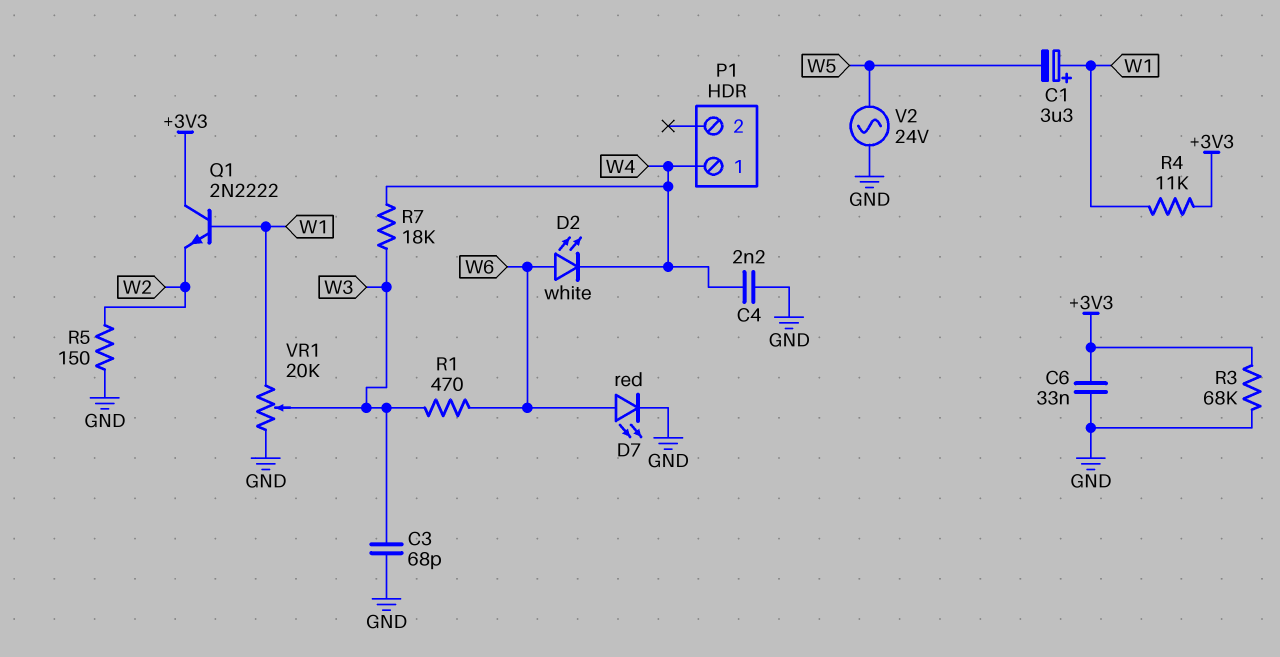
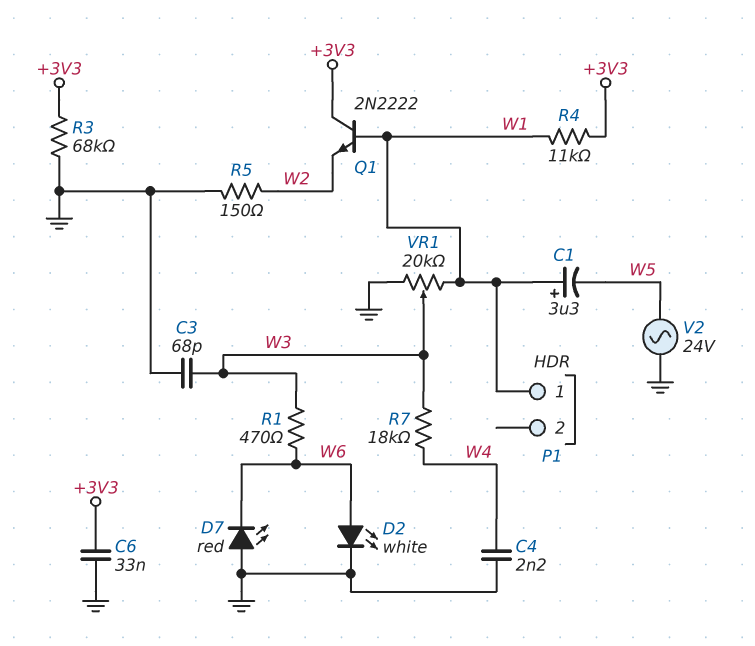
D2: LED white (A W6, K W4) -> LED white (A W6, K GND)
D7: LED red (A W6, K GND) -> LED red (A GND, K W6)
P1 pin 1: W4 -> W1

